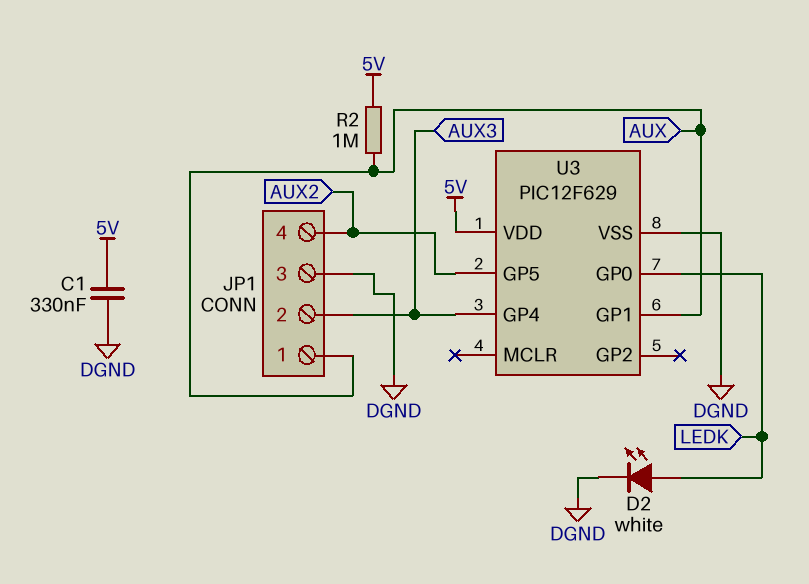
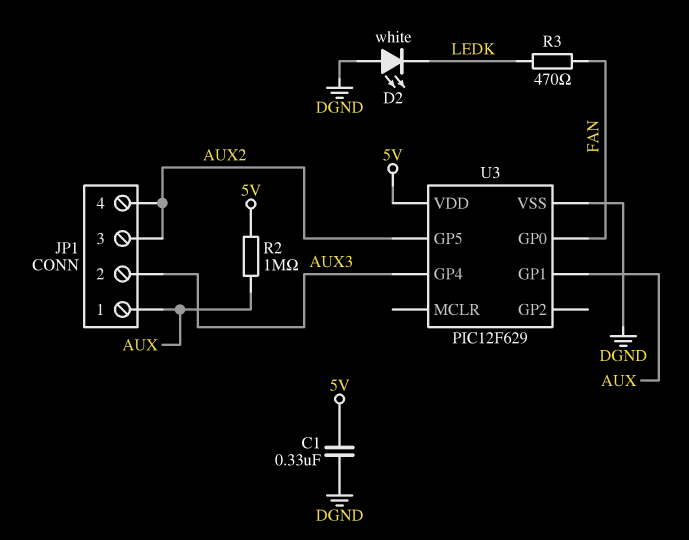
D2: LED white (A LEDK, K DGND) -> LED white (A DGND, K LEDK)
JP1 pin 3: DGND -> AUX2
R3: none -> 470 (FAN, LEDK)
U3 pin GP0: LEDK -> FAN

